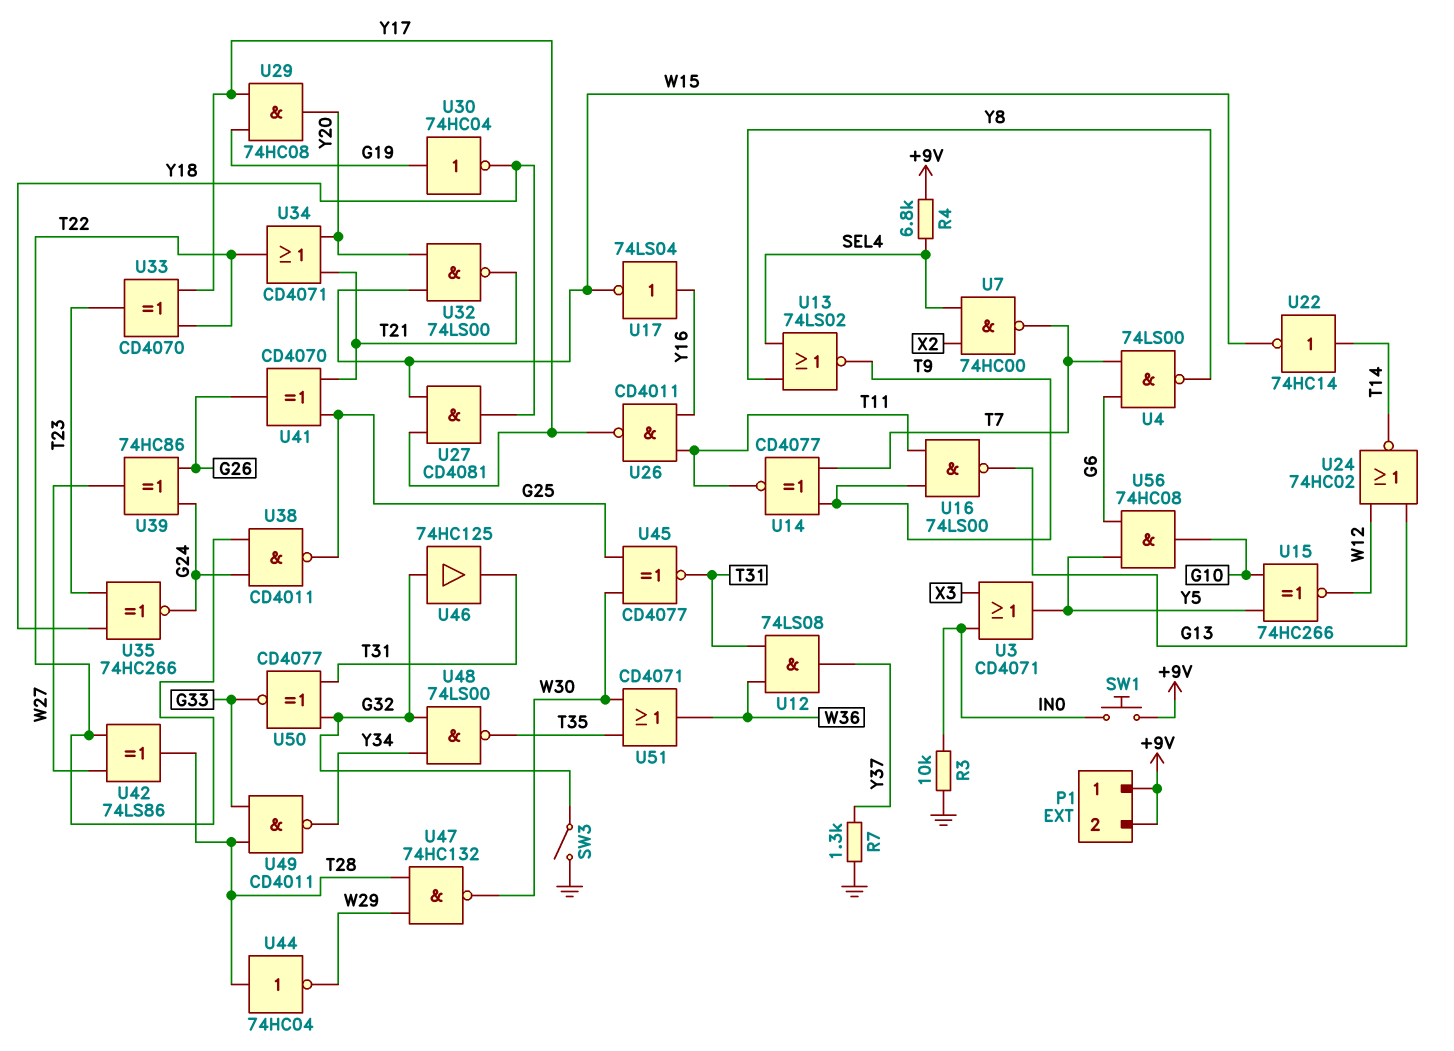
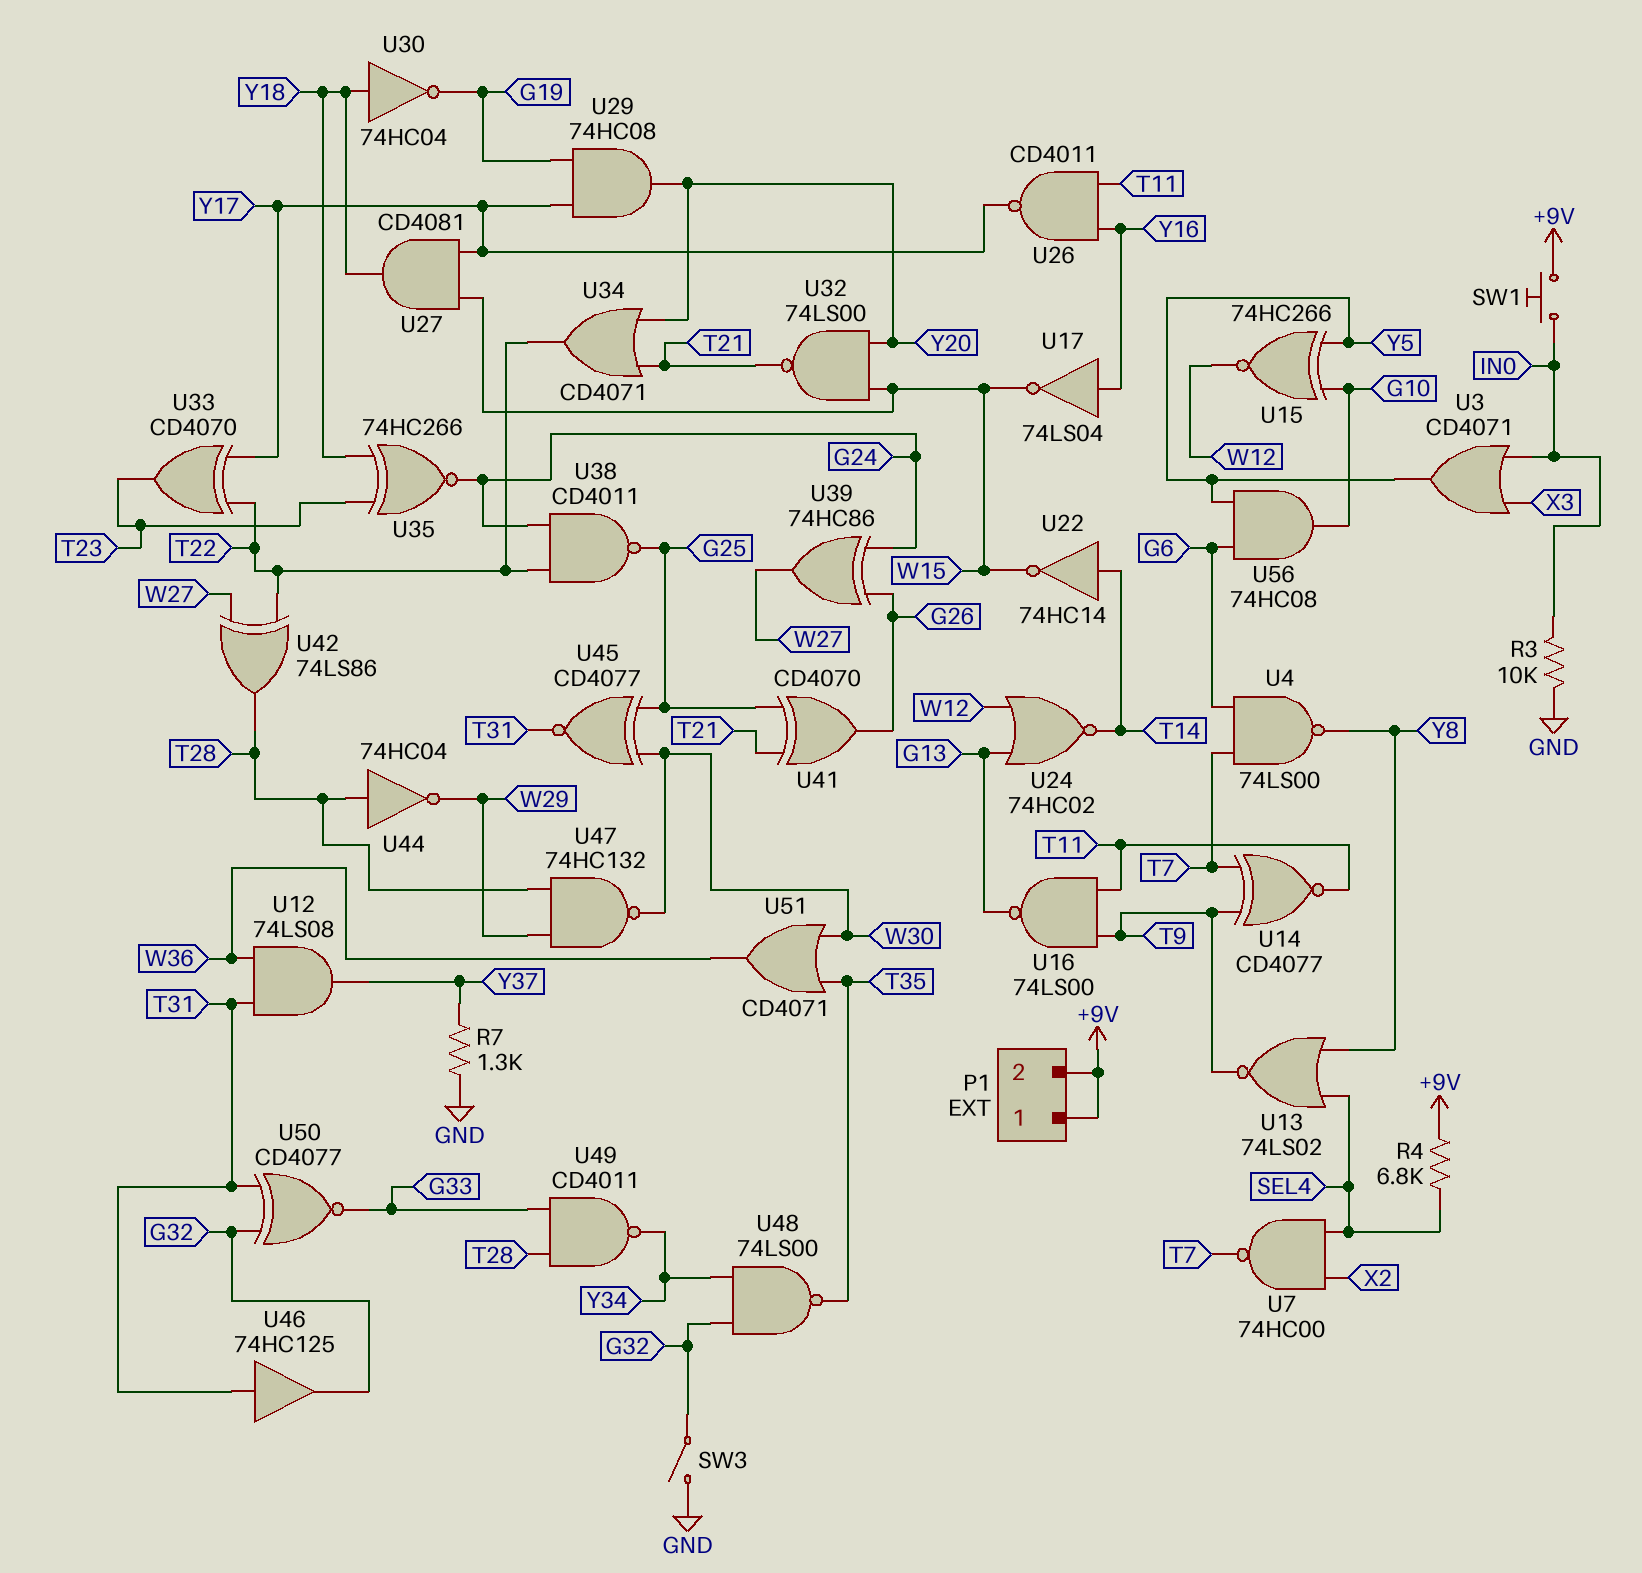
U30: NOT 74HC04 (in G19, out Y18) -> NOT 74HC04 (in Y18, out G19)
U46: buffer 74HC125 (in G32, out T31) -> buffer 74HC125 (in T31, out G32)

